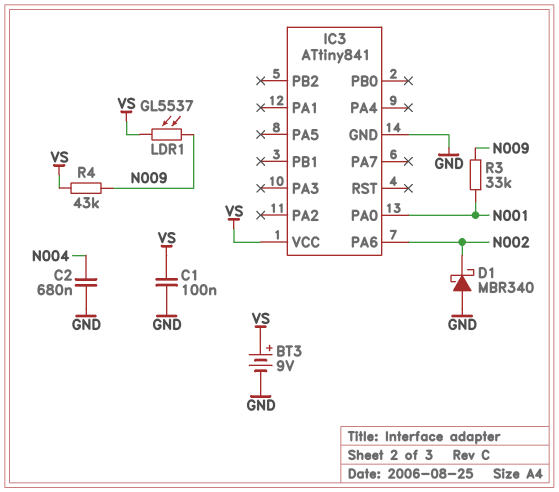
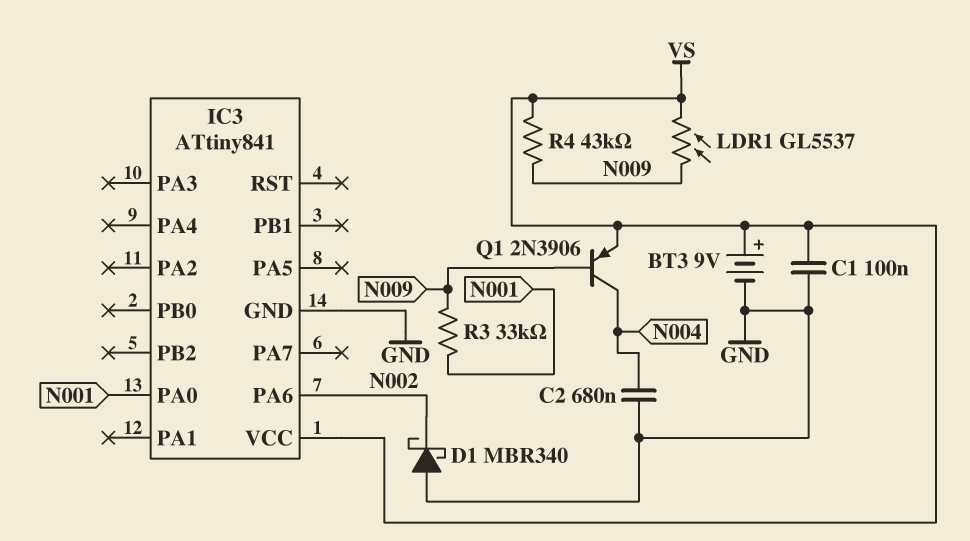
Q1: none -> PNP 2N3906 (B N009, C N004, E VS)

